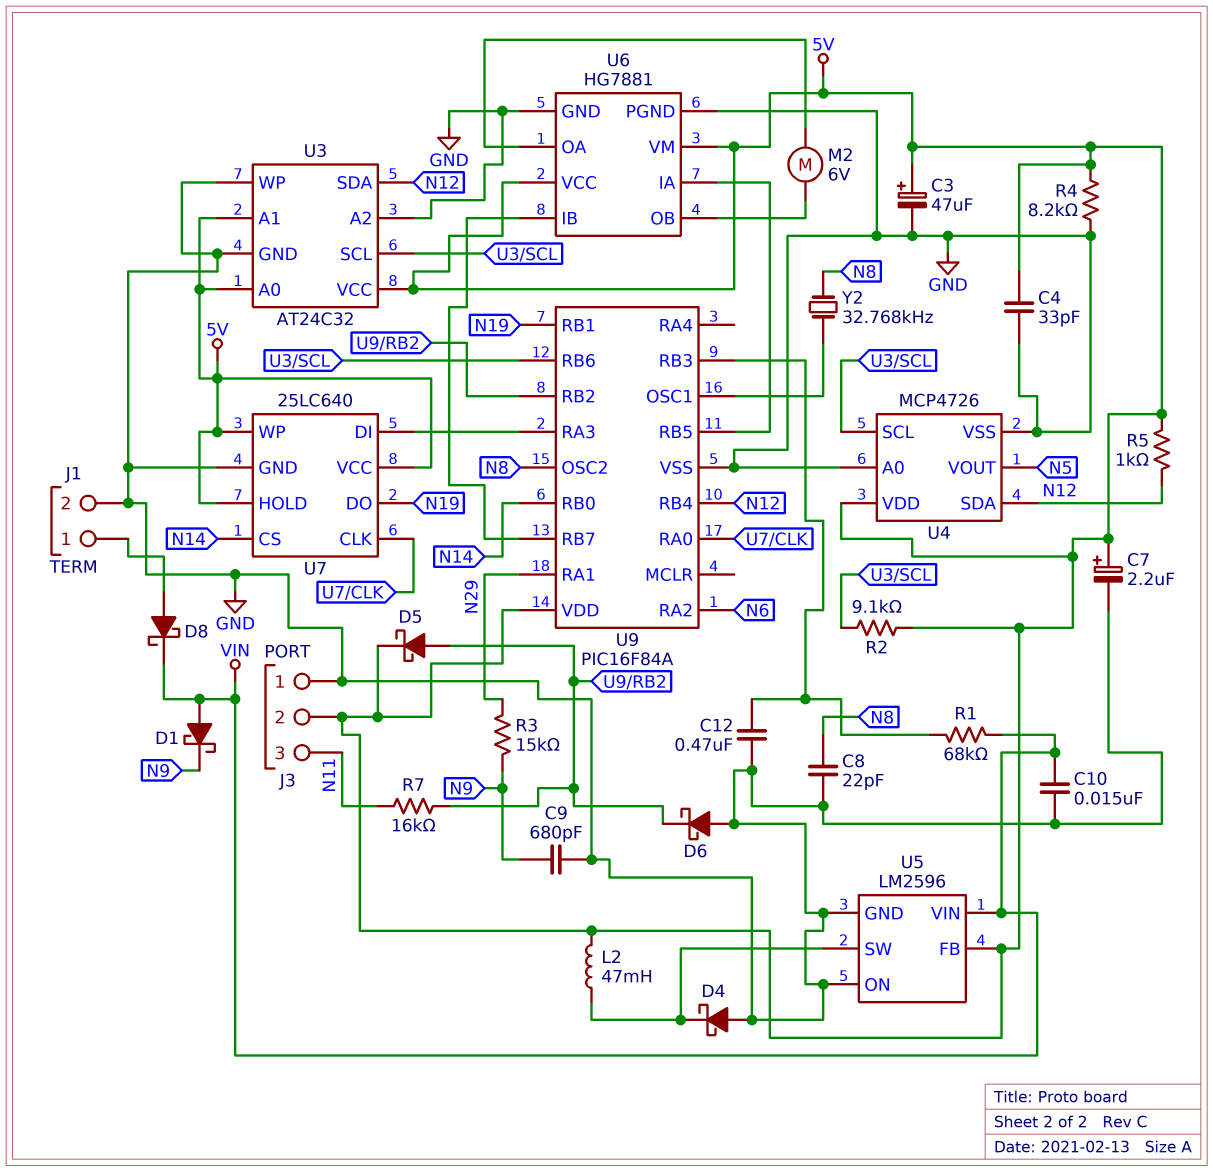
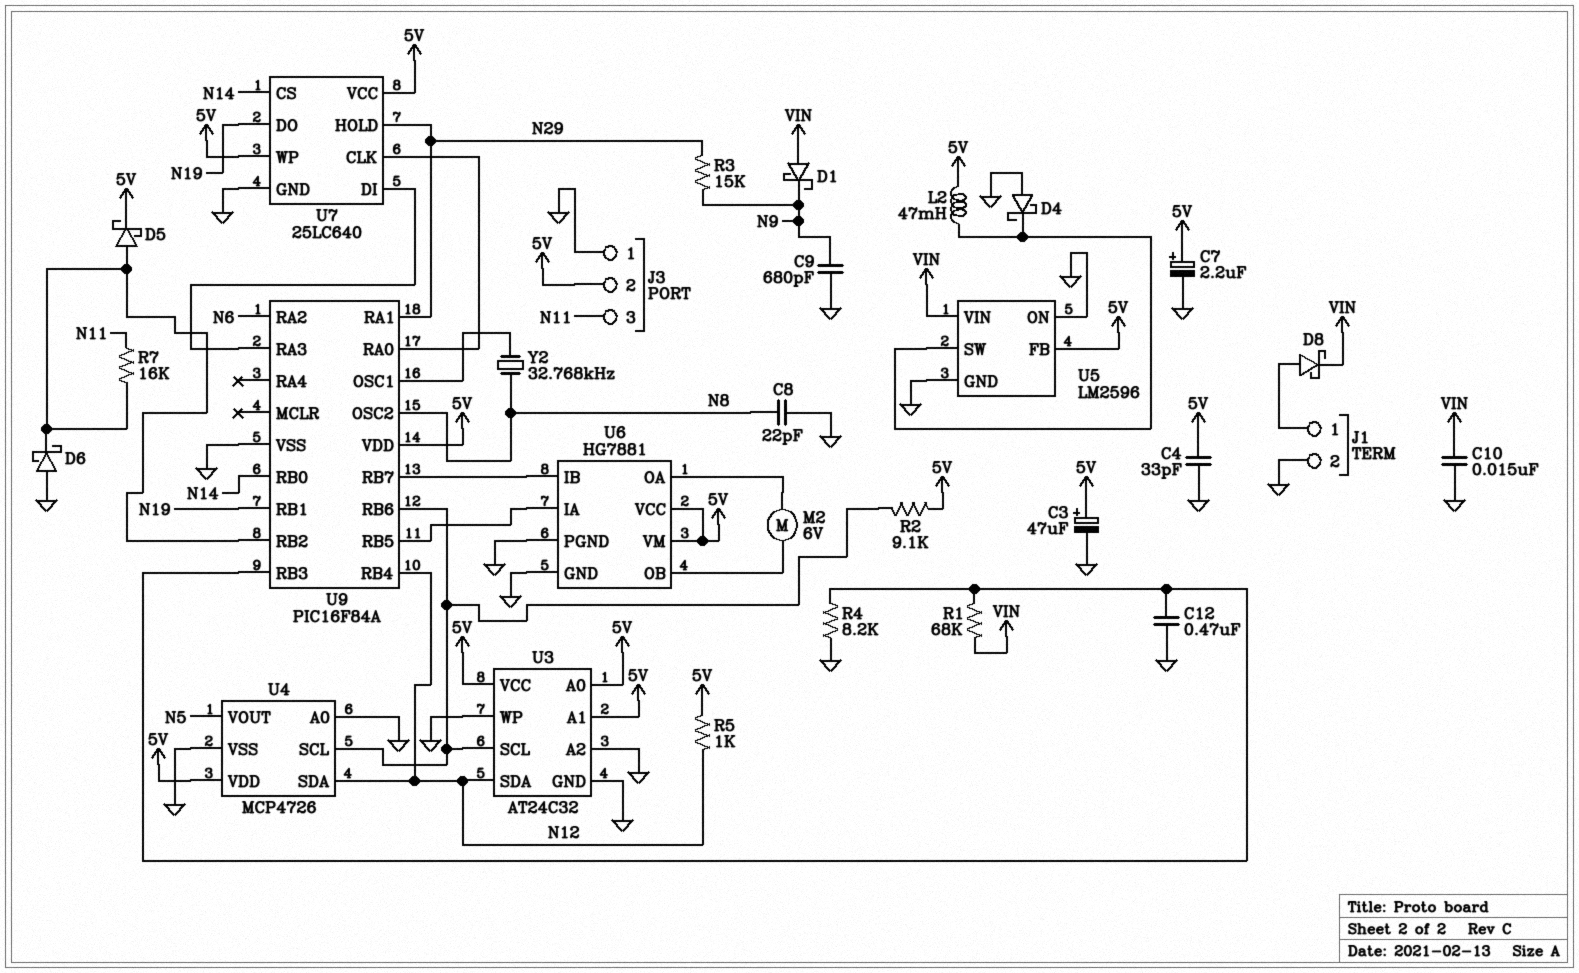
R4: 8.2k (5V, GND) -> 8.2k (GND, U9/RB3)
U7 pin HOLD: 5V -> N29

